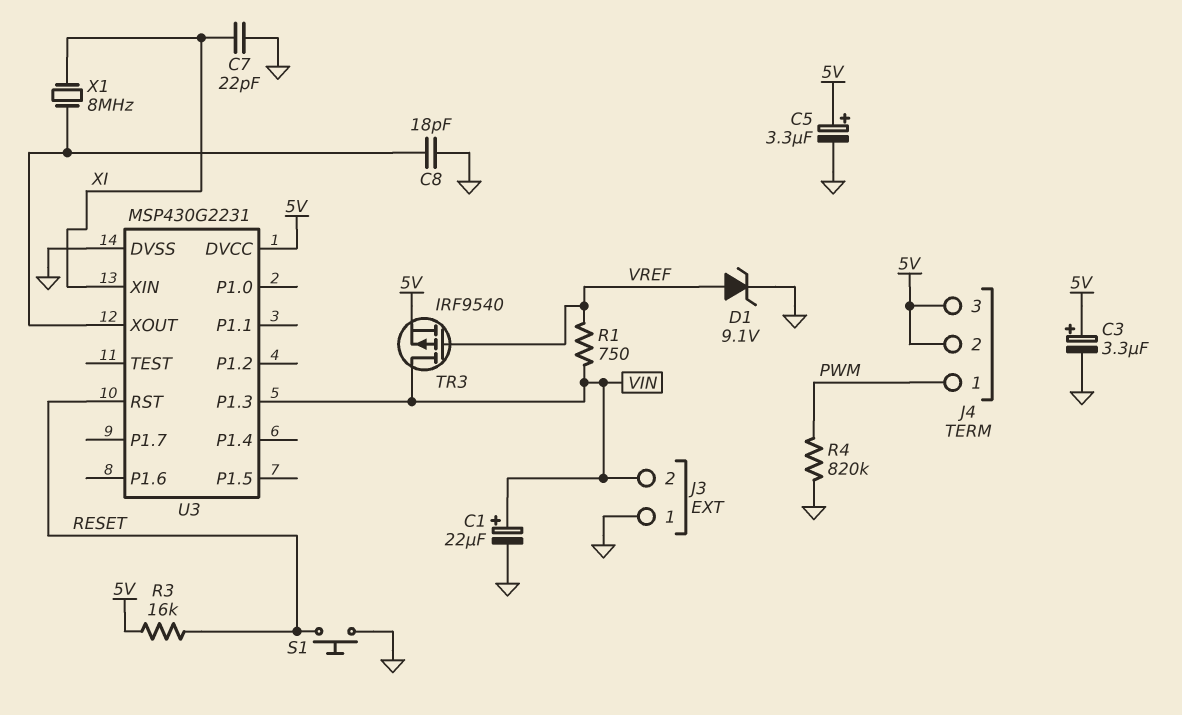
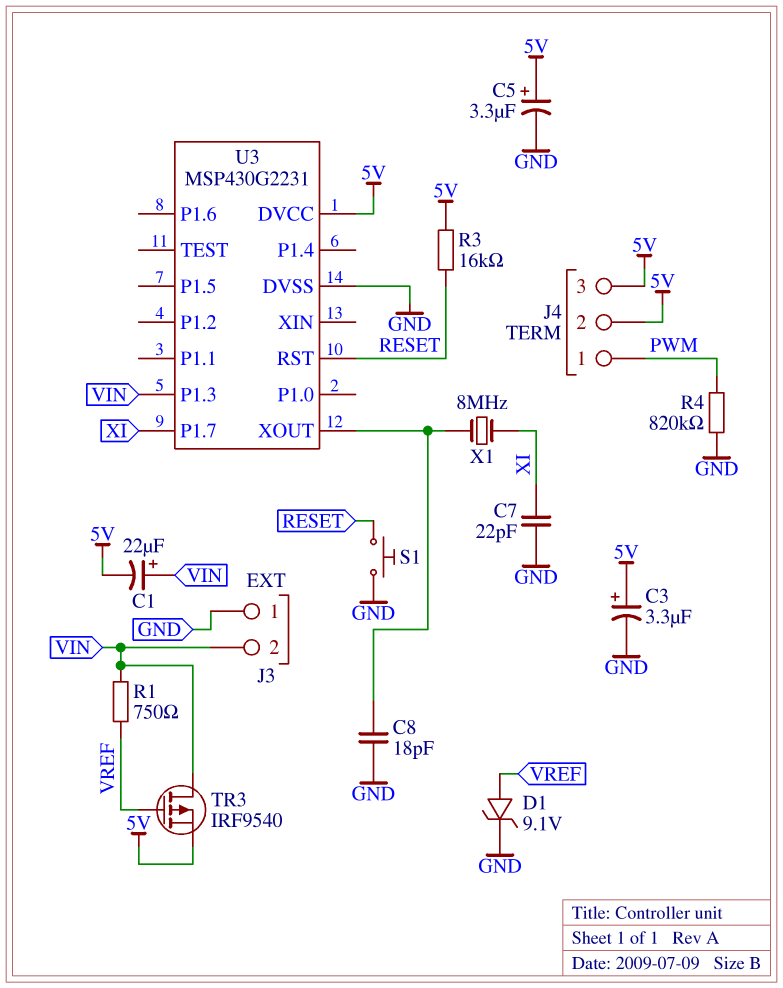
C1: 22uF (plus VIN, minus GND) -> 22uF (plus VIN, minus 5V)
U3 pin P1.7: none -> XI
U3 pin XIN: XI -> none

